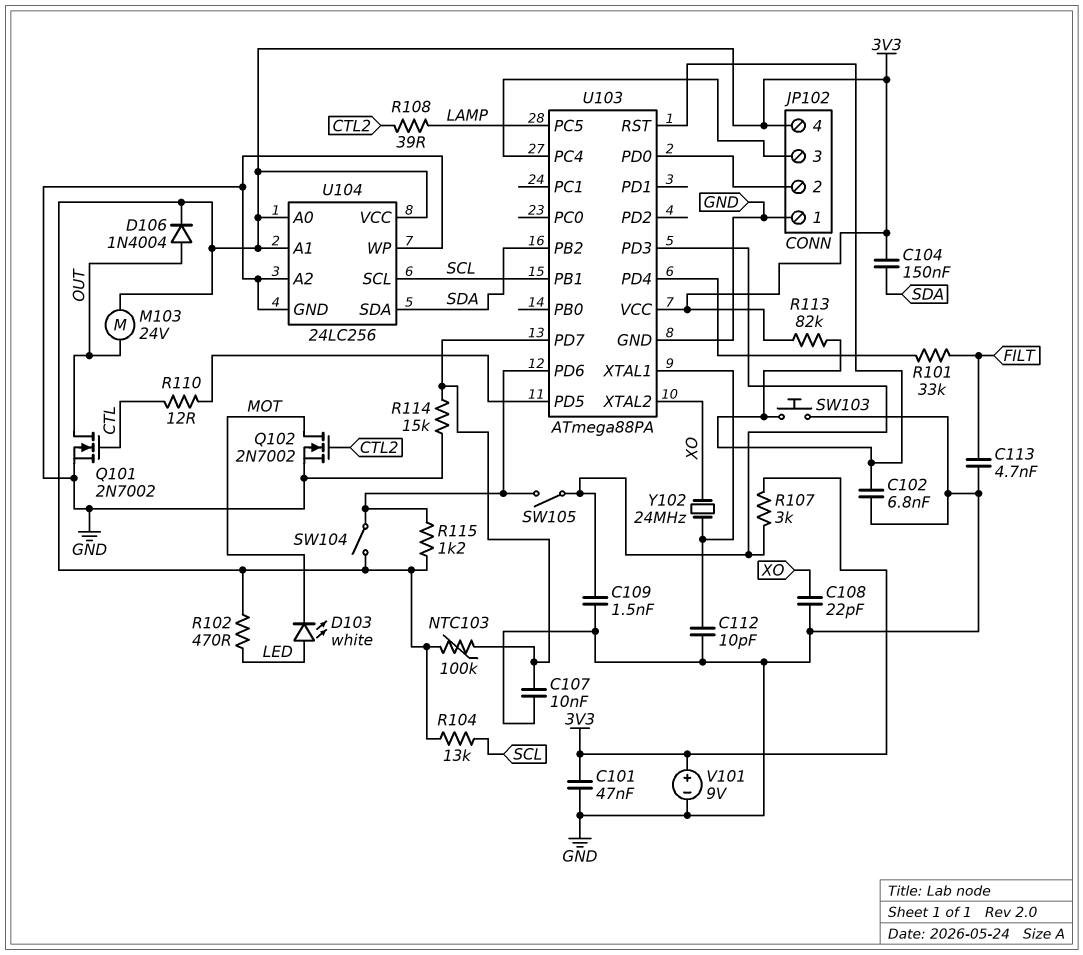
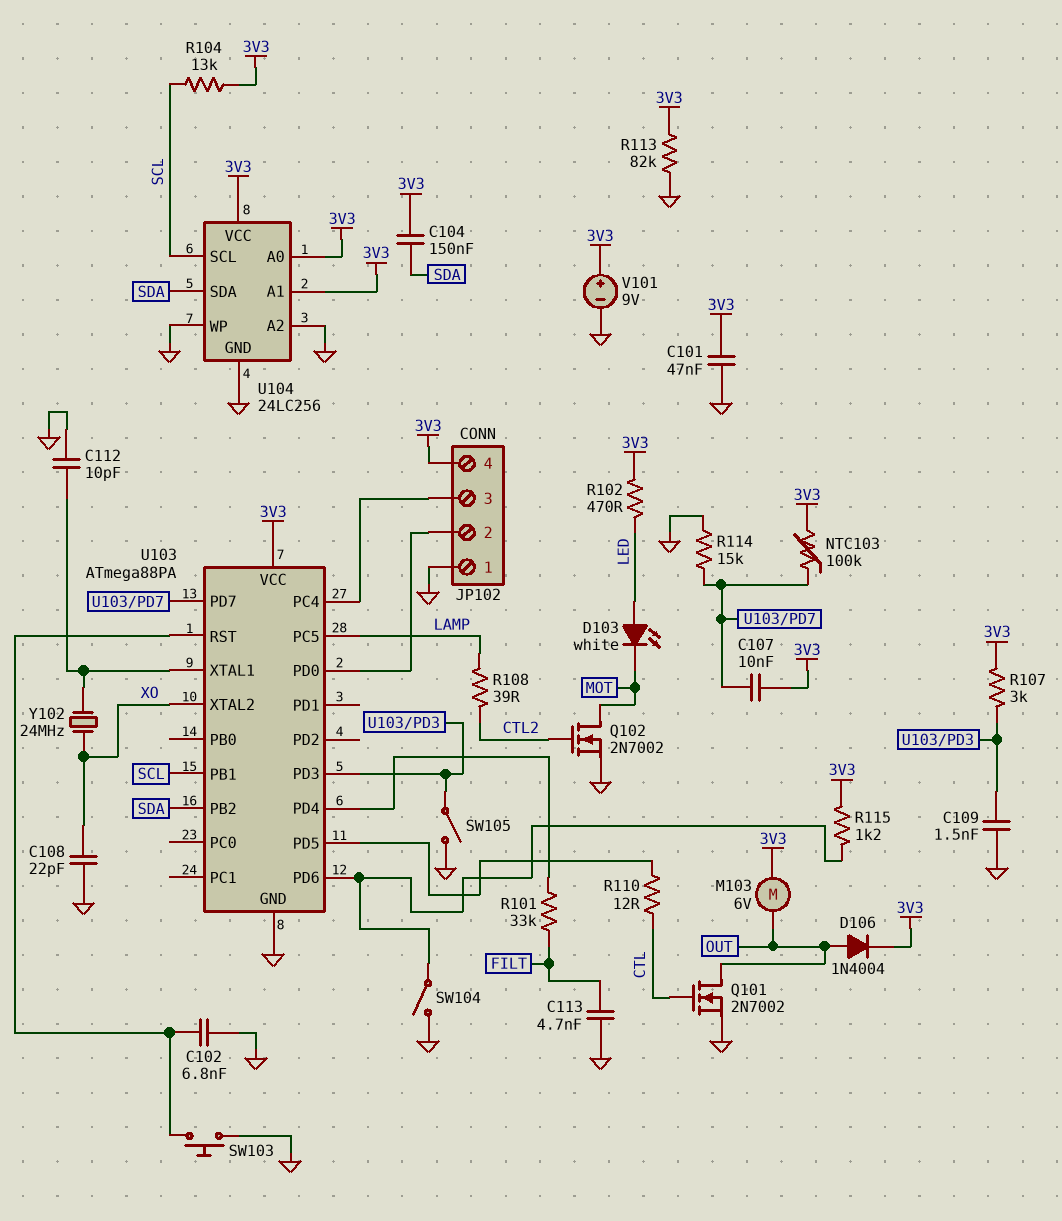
C107: 10nF (GND, U103/PD7) -> 10nF (3V3, U103/PD7)
M103: motor 24V (3V3, OUT) -> motor 6V (3V3, OUT)
R113: 82k (3V3, U103/RST) -> 82k (3V3, GND)
SW104: switch (3V3, U103/PD6) -> switch (GND, U103/PD6)
SW105: switch (U103/PD3, U103/PD6) -> switch (GND, U103/PD3)

